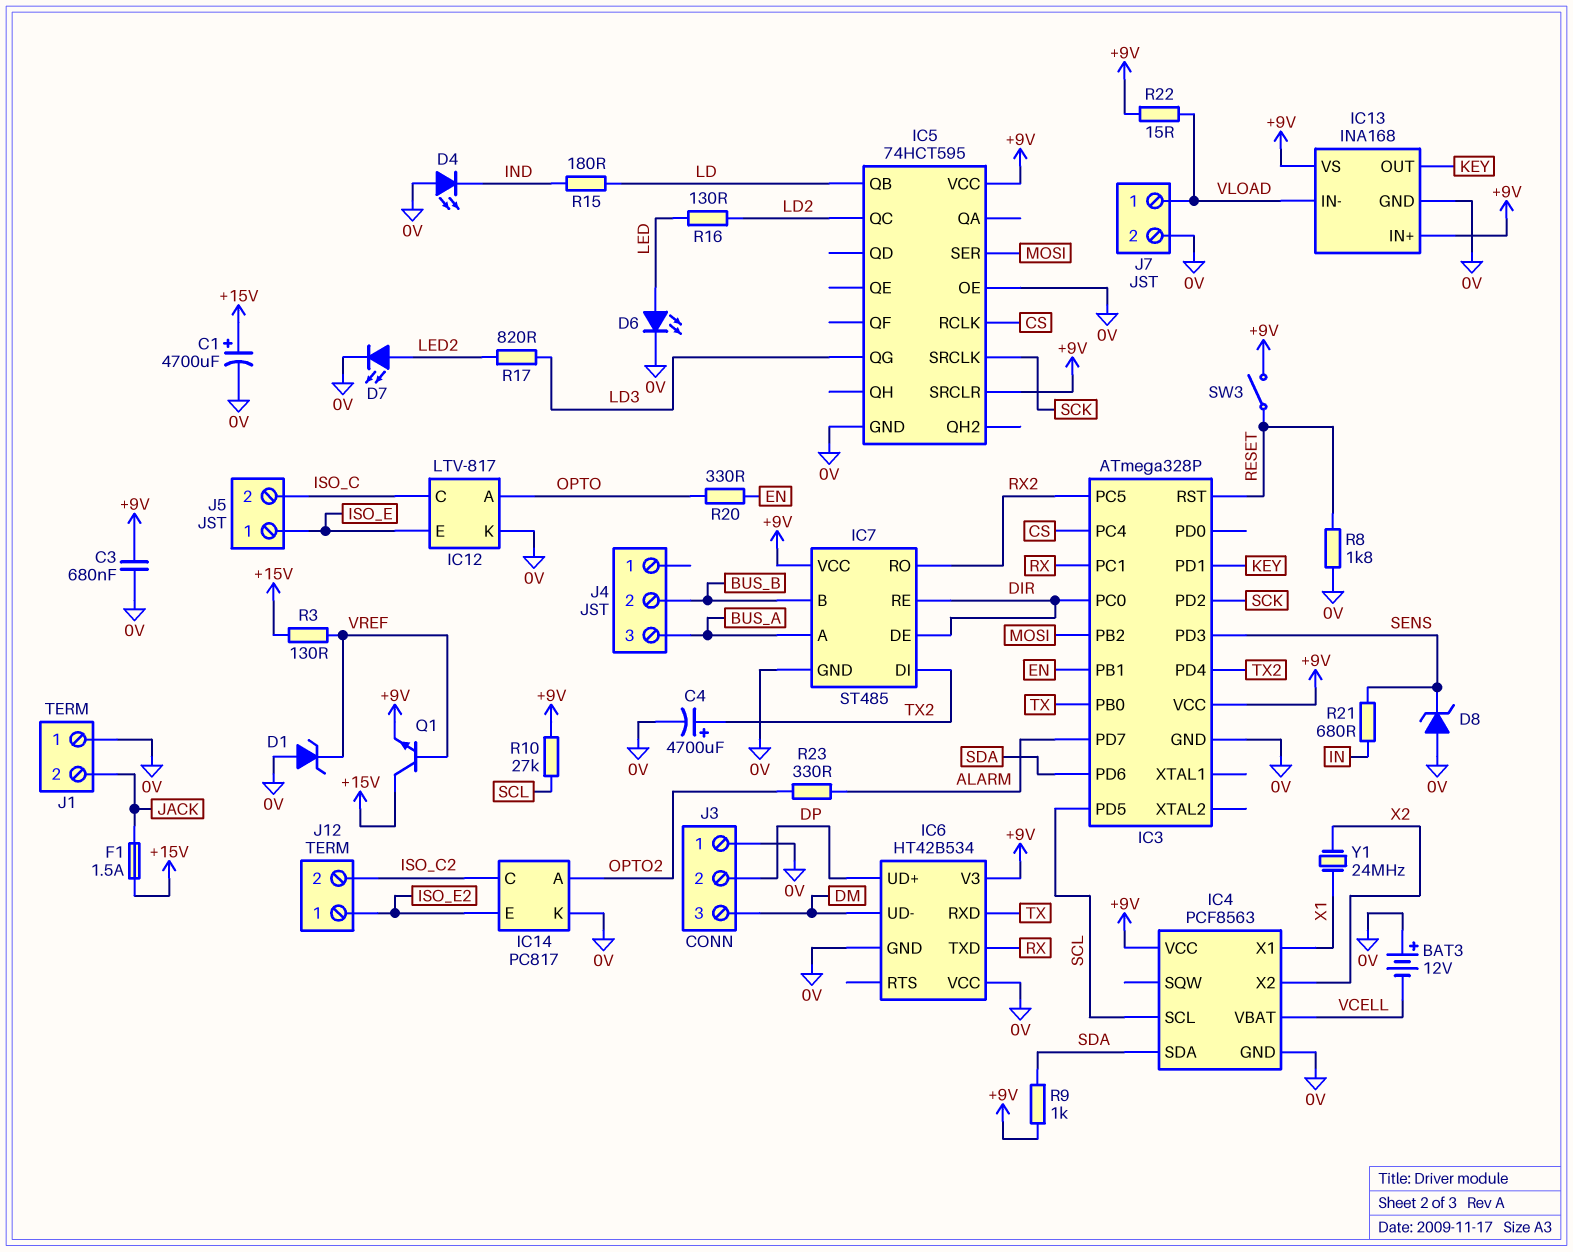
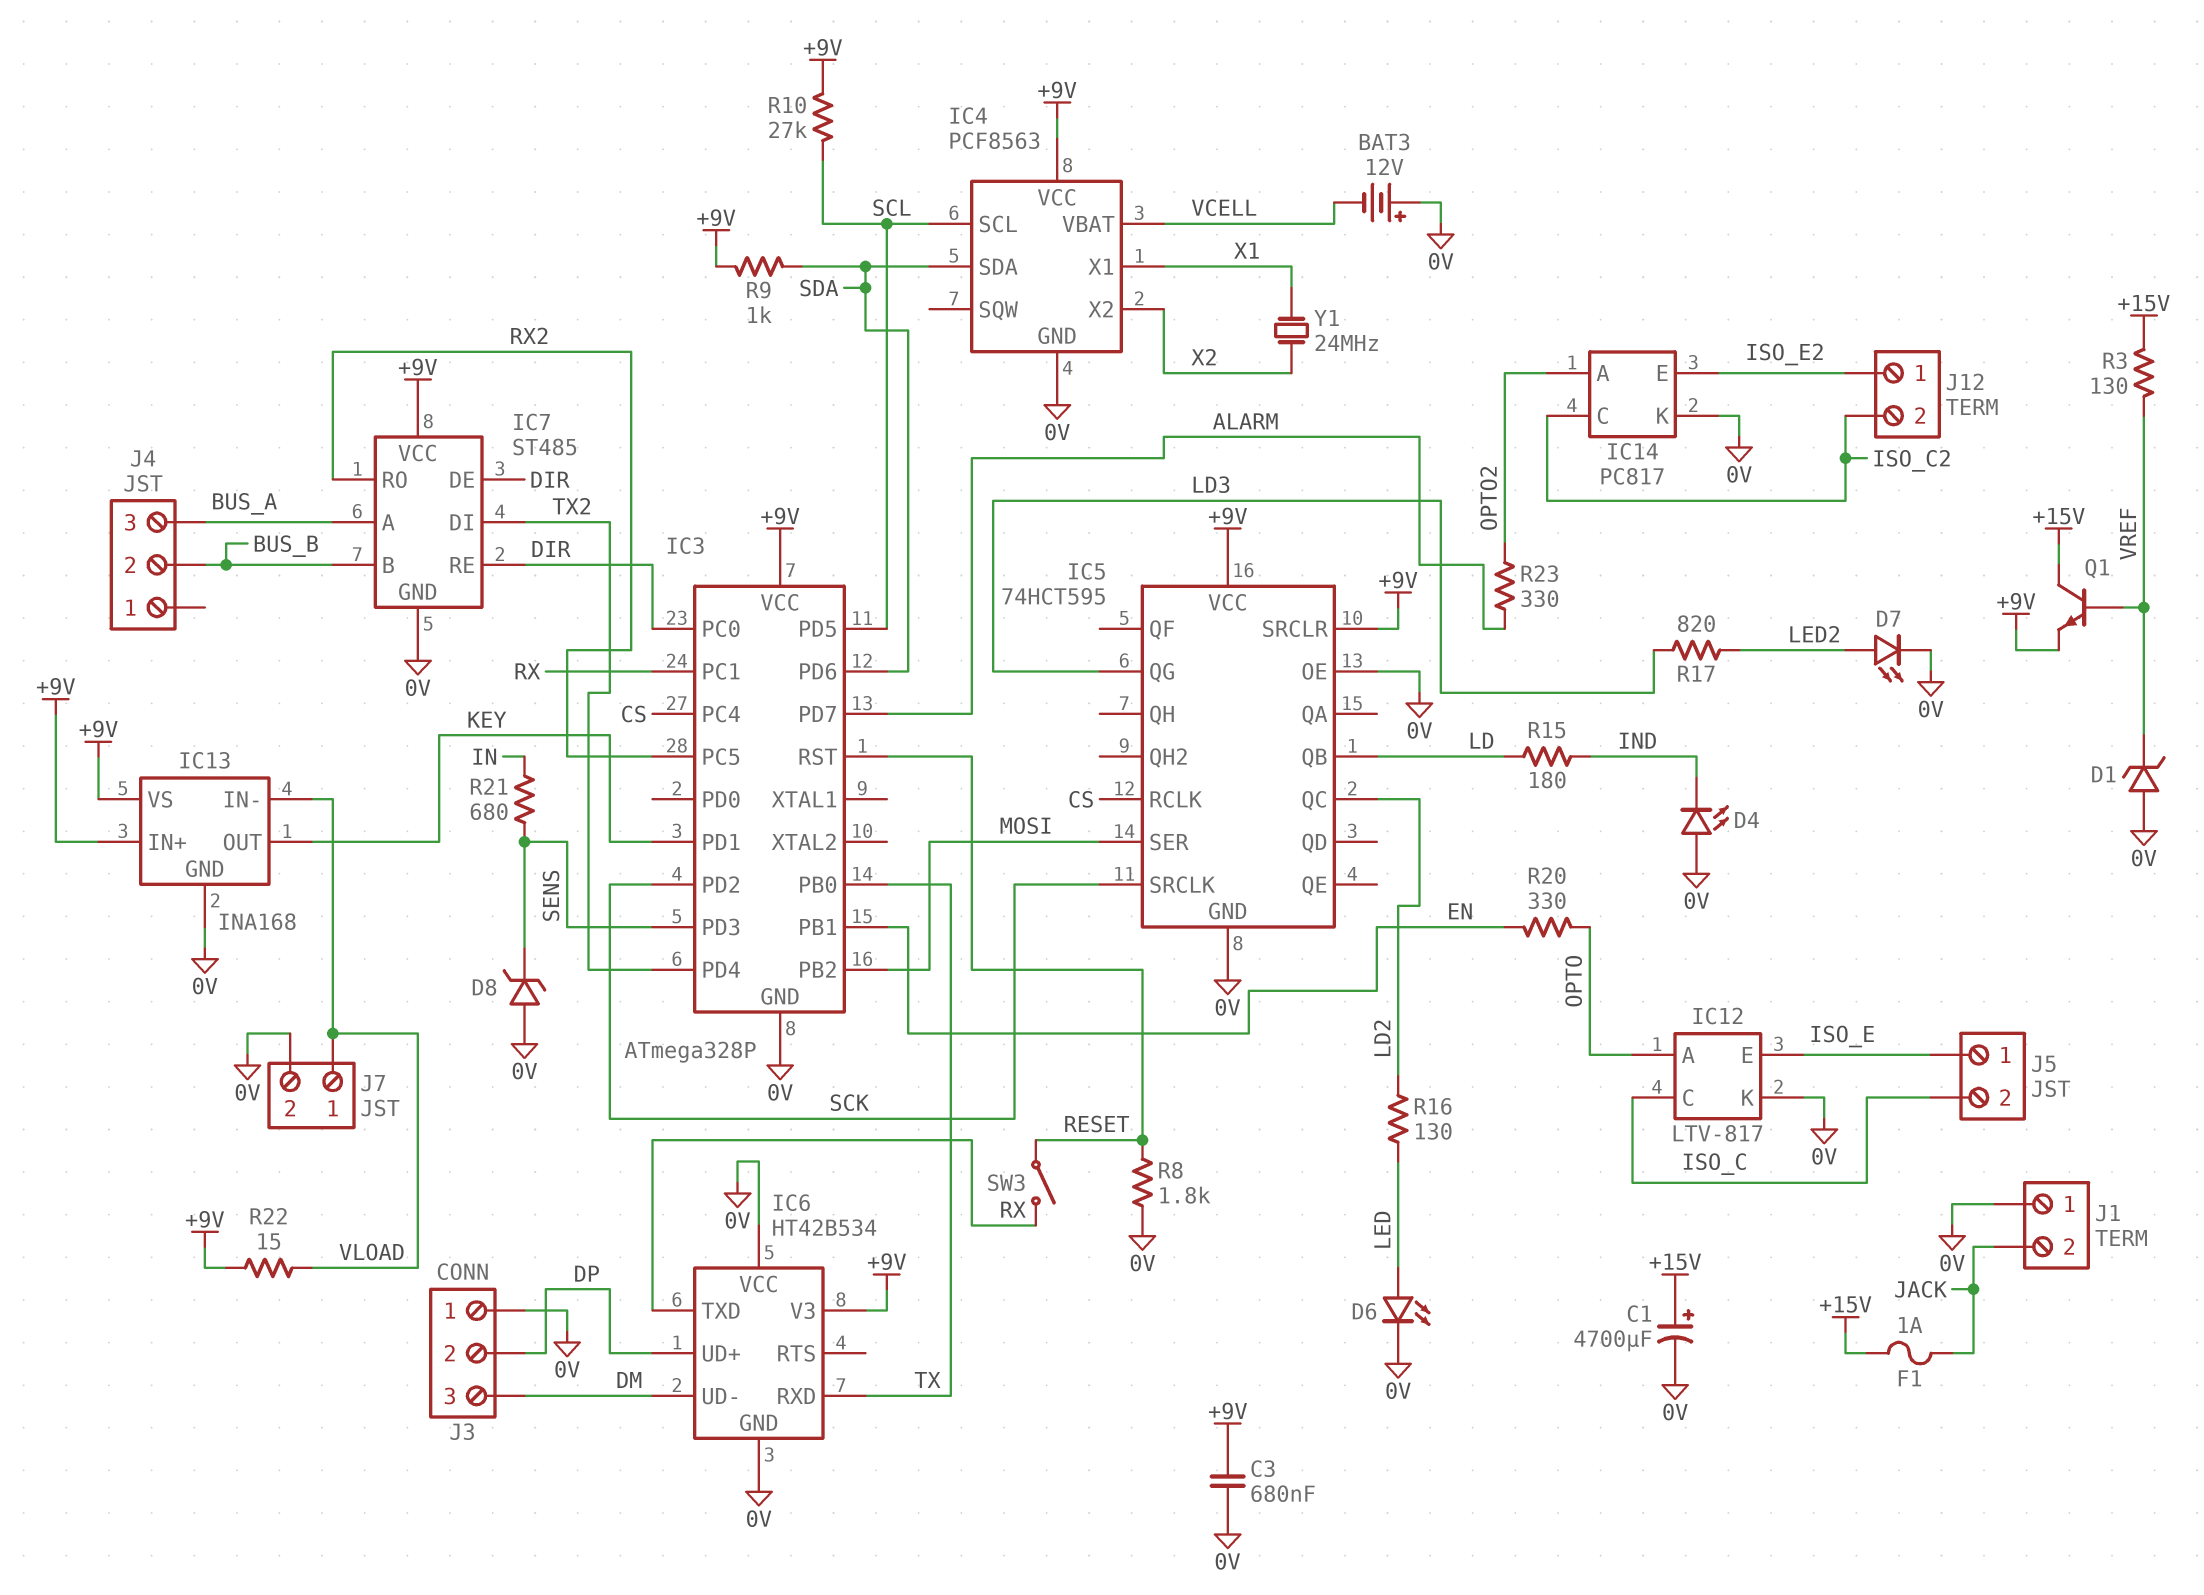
C4: 4700uF (plus TX2, minus 0V) -> none
F1: 1.5A (+15V, JACK) -> 1A (+15V, JACK)
SW3: switch (+9V, RESET) -> switch (RESET, RX)

